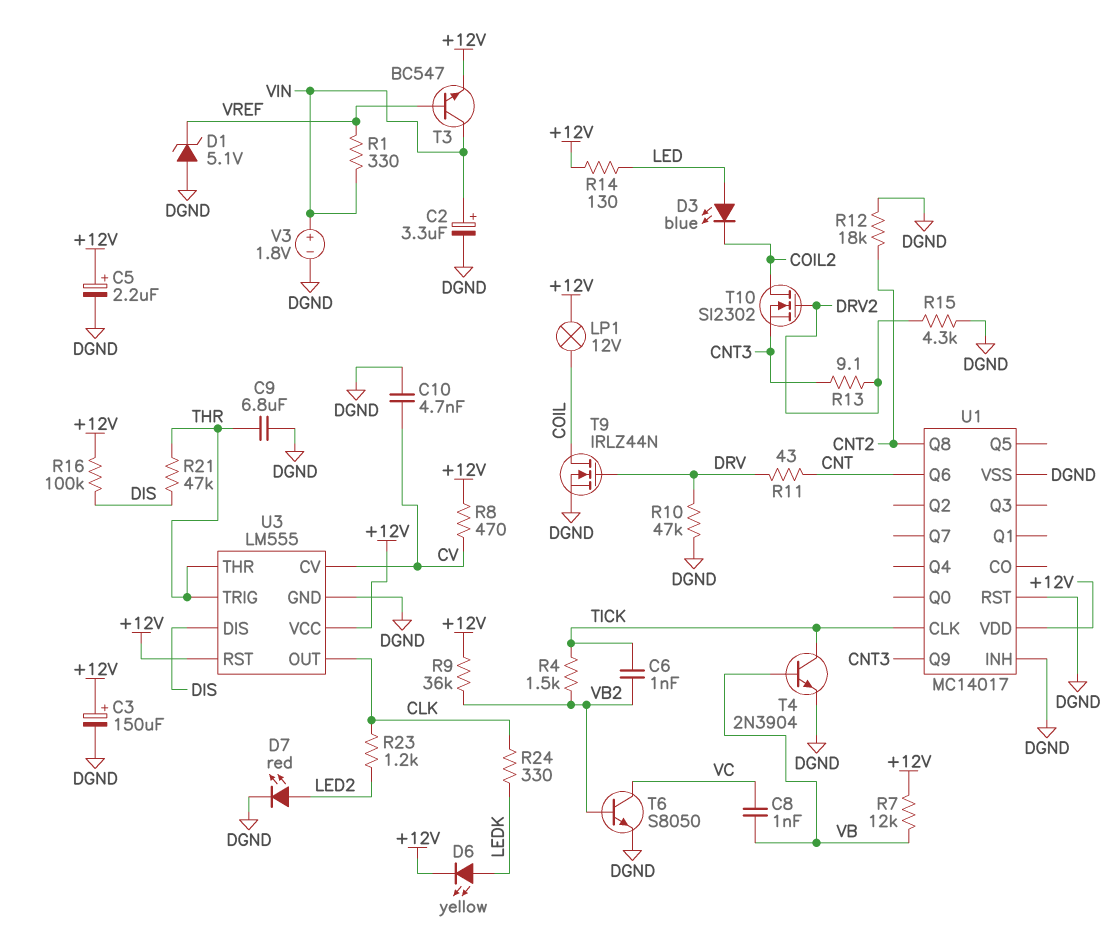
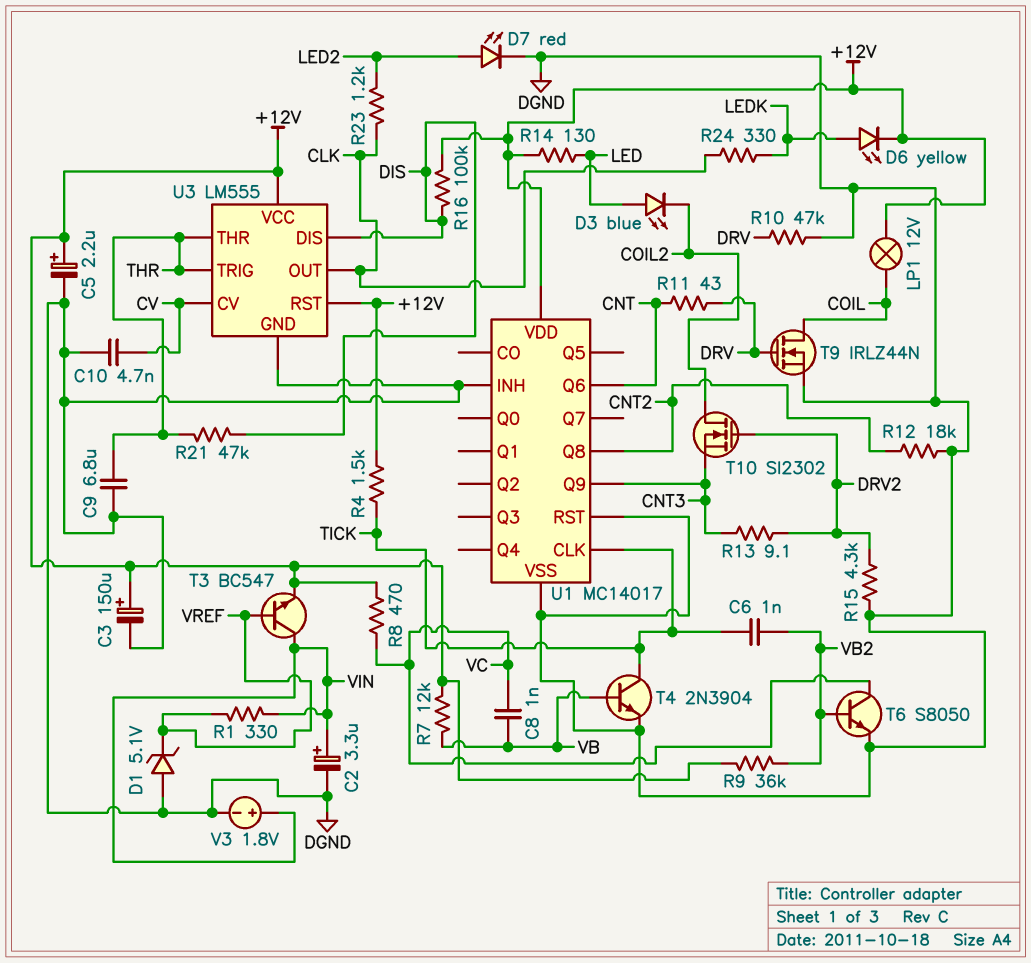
R4: 1.5k (TICK, VB2) -> 1.5k (+12V, TICK)
R8: 470 (+12V, CV) -> 470 (+12V, VC)

